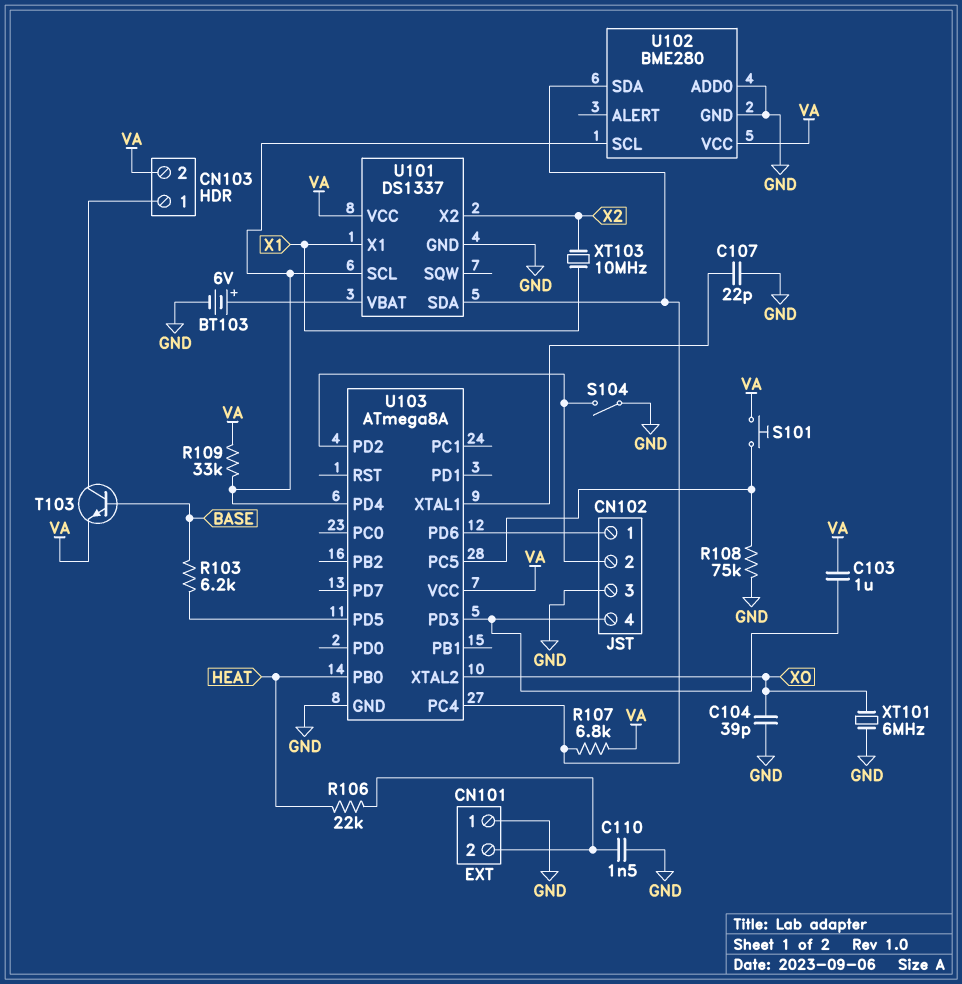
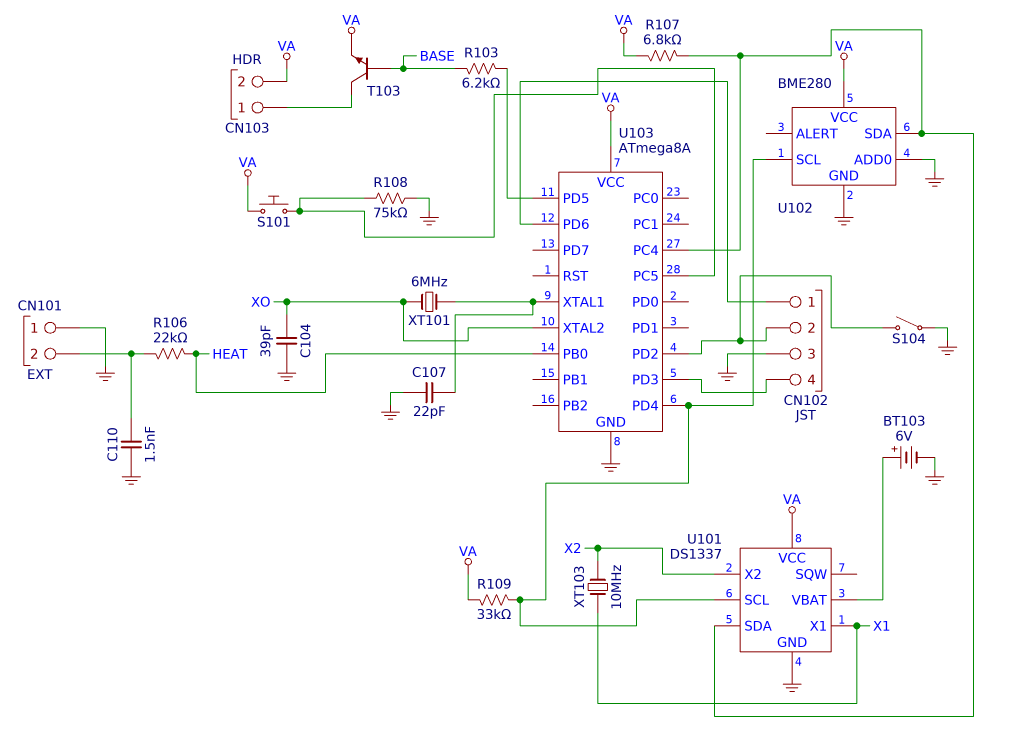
C103: 1uF (CN102/4, VA) -> none
XT101: 6MHz (GND, XO) -> 6MHz (U103/XTAL1, XO)

